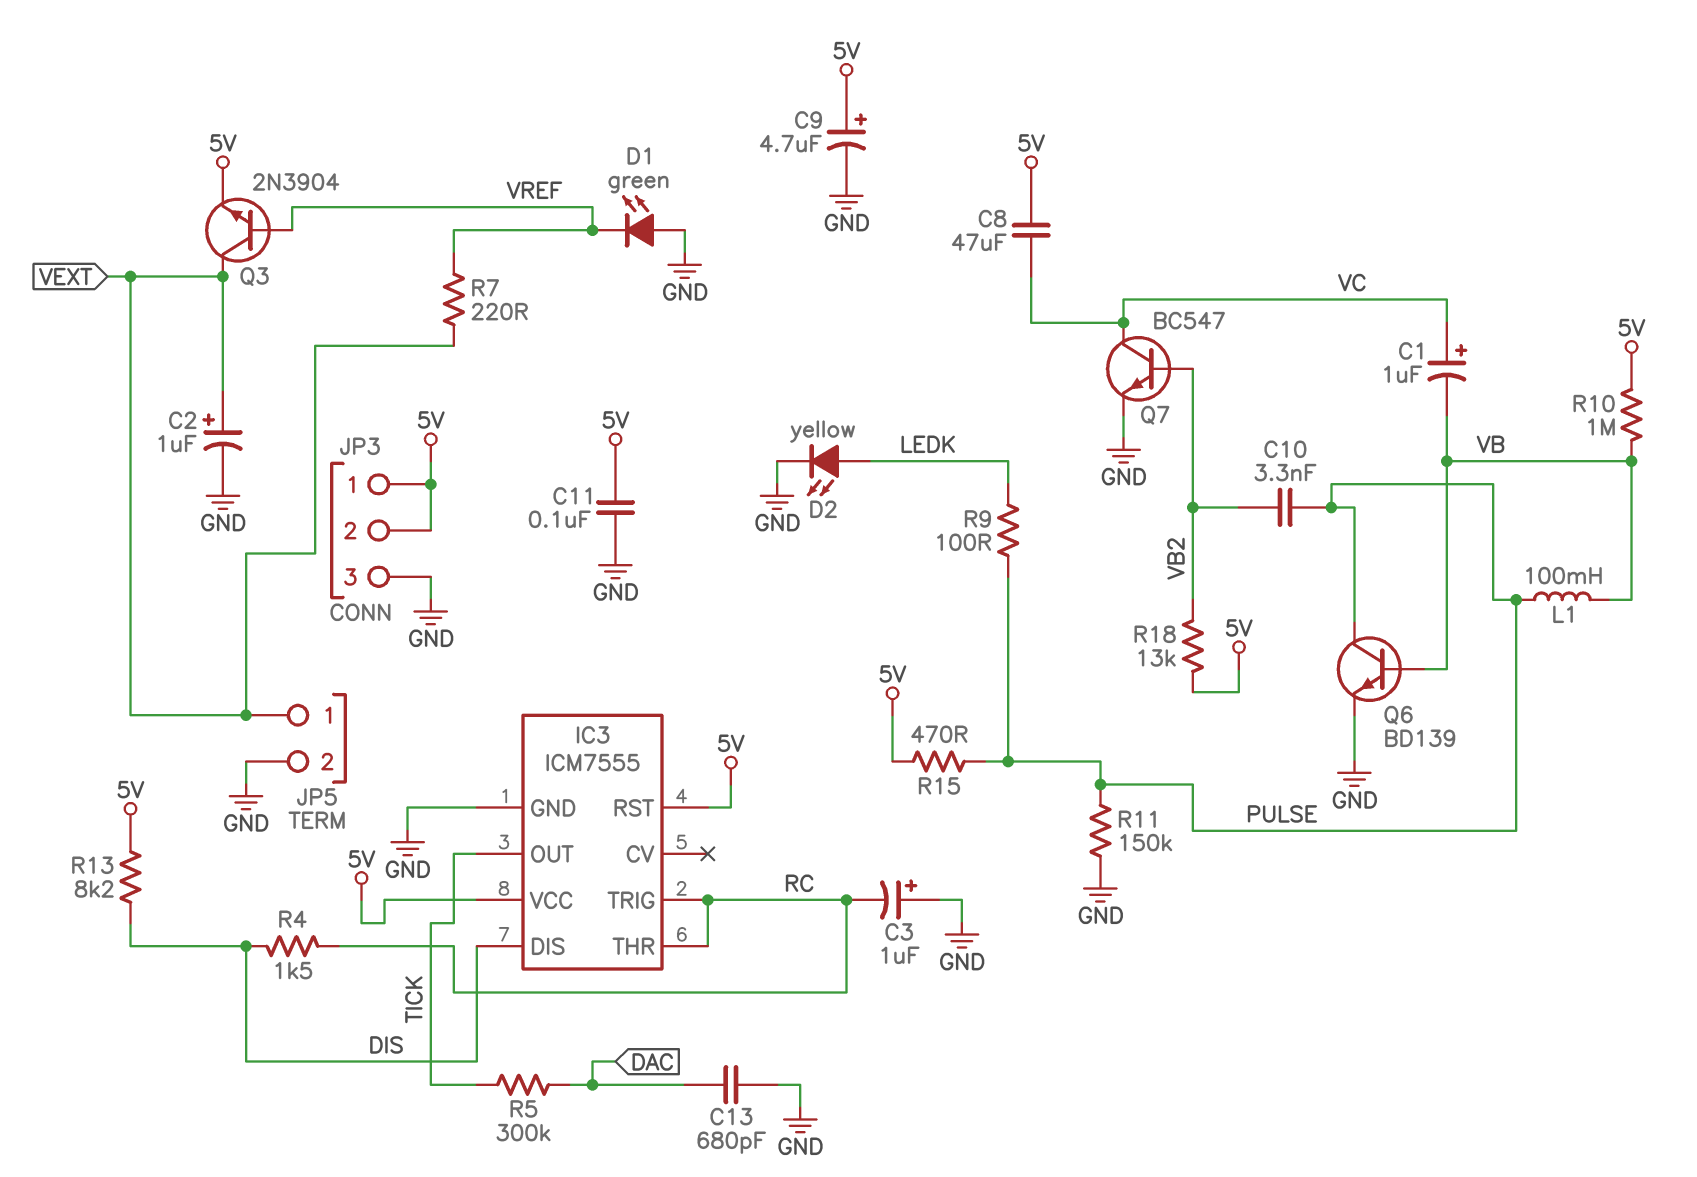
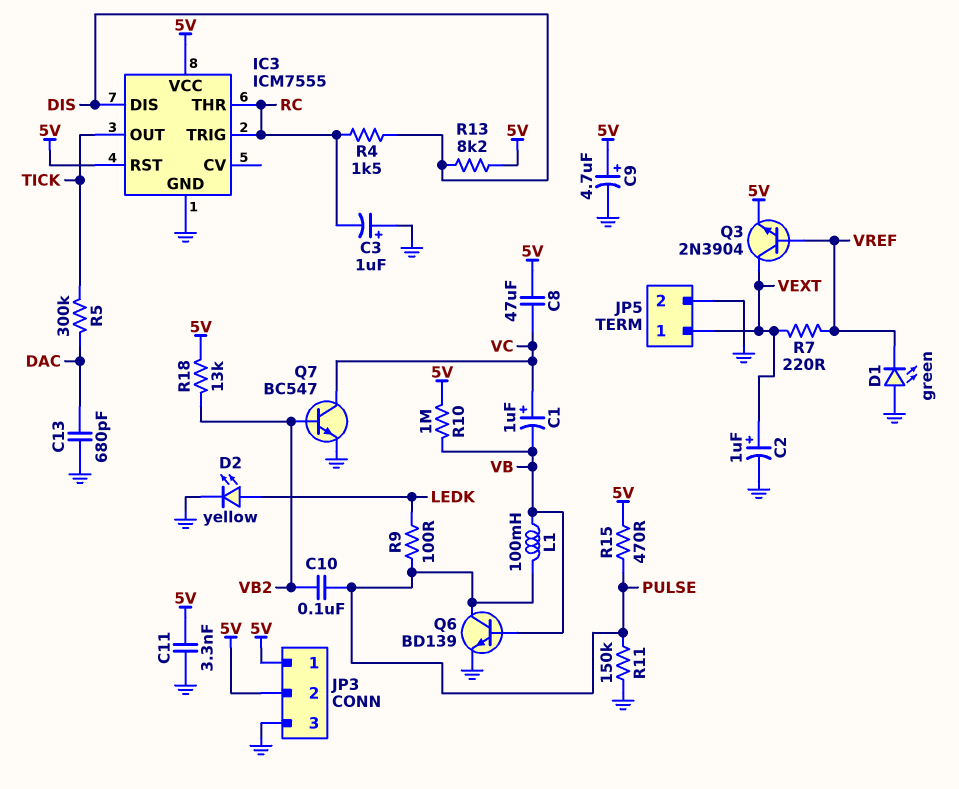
C10: 3.3nF (PULSE, VB2) -> 100nF (PULSE, VB2)
C11: 100nF (5V, GND) -> 3.3nF (5V, GND)

